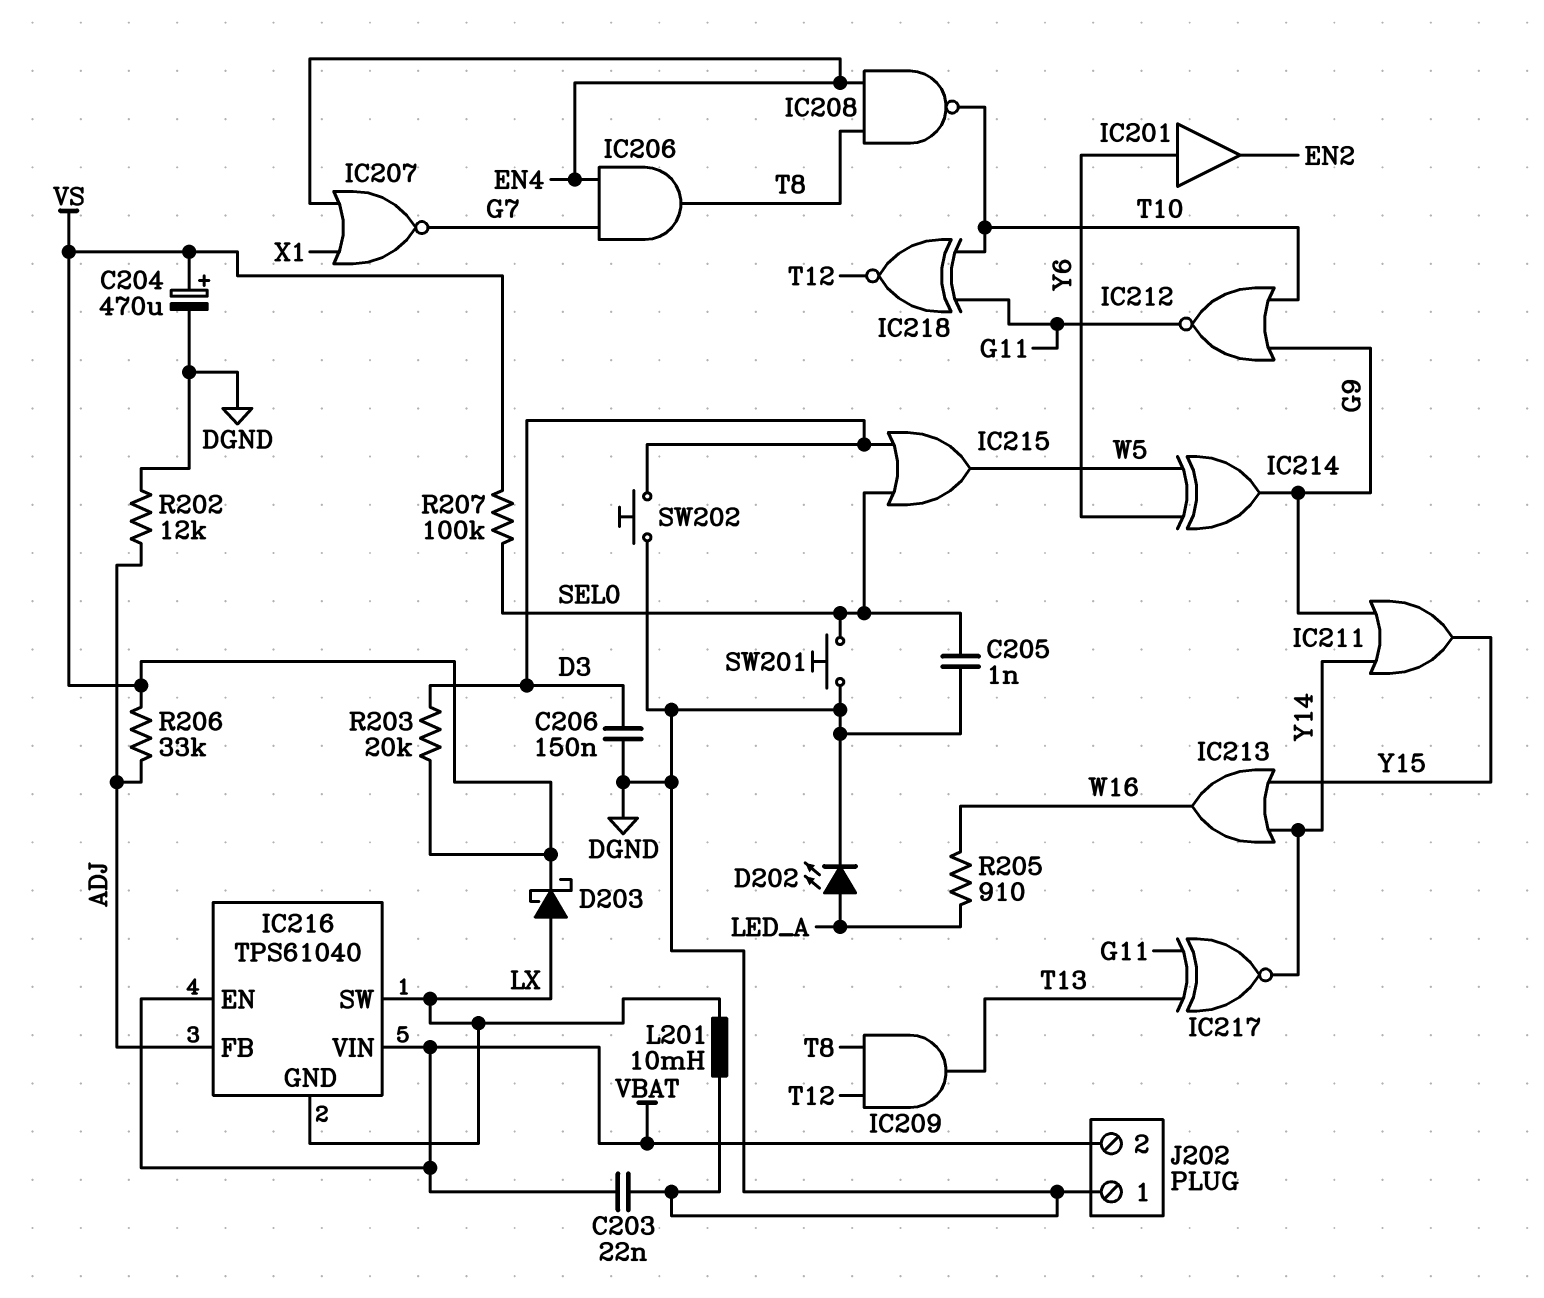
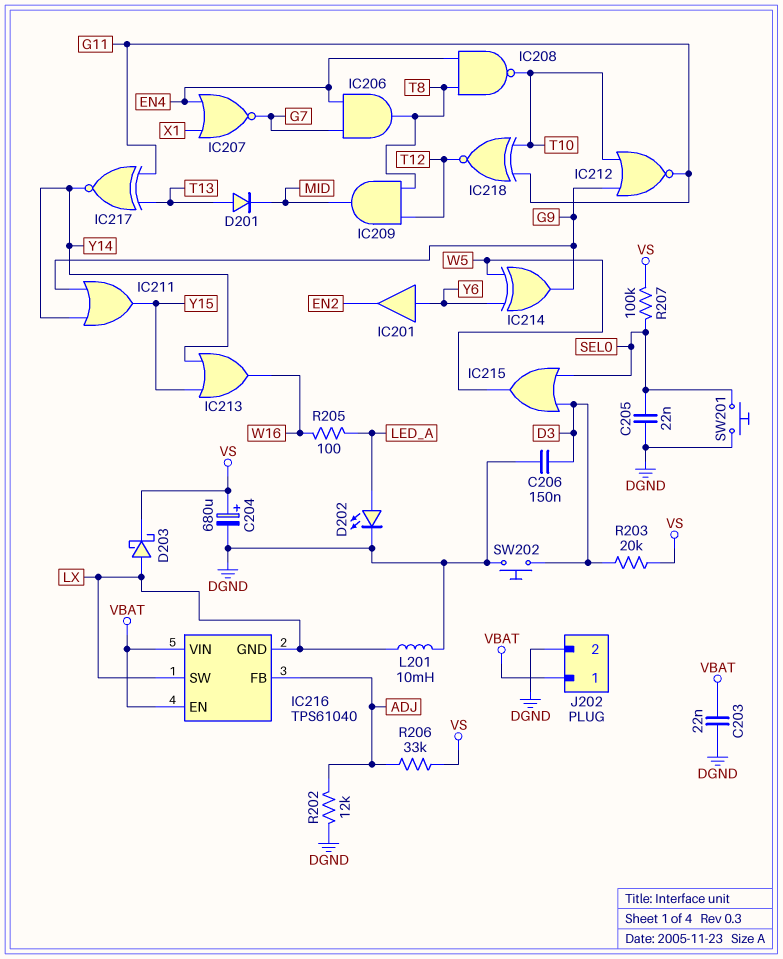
C204: 470uF (plus VS, minus DGND) -> 680uF (plus VS, minus DGND)
C205: 1nF (DGND, SEL0) -> 22nF (DGND, SEL0)
D201: none -> diode (A T13, K MID)
IC209: AND (in T8, in T12, out T13) -> AND (in T8, in T12, out MID)
J202 pin 1: DGND -> VBAT
J202 pin 2: VBAT -> DGND
R205: 910 (LED_A, W16) -> 100 (LED_A, W16)

